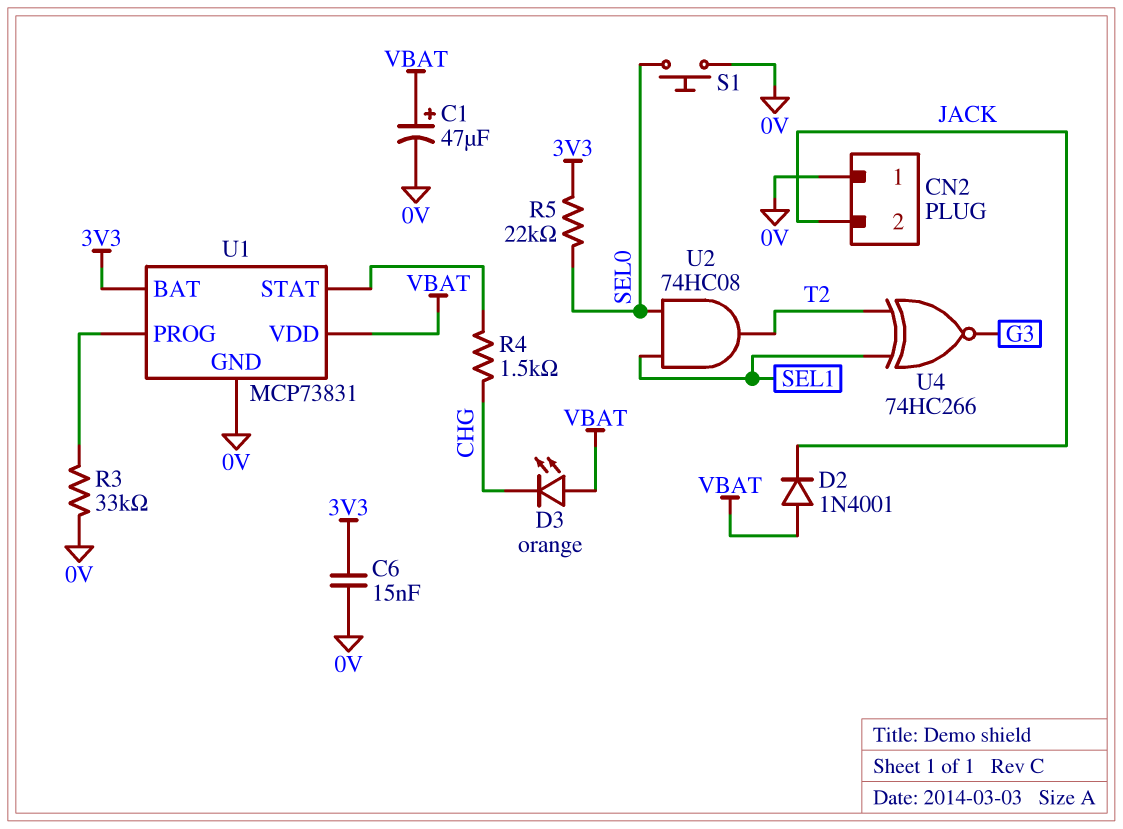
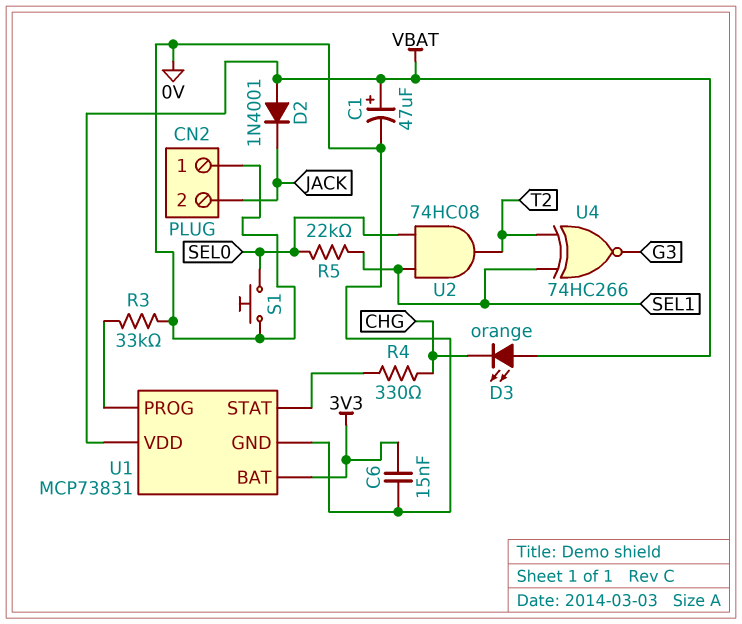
R4: 1.5k (CHG, U1/STAT) -> 330 (CHG, U1/STAT)
R5: 22k (3V3, SEL0) -> 22k (SEL0, SEL1)

